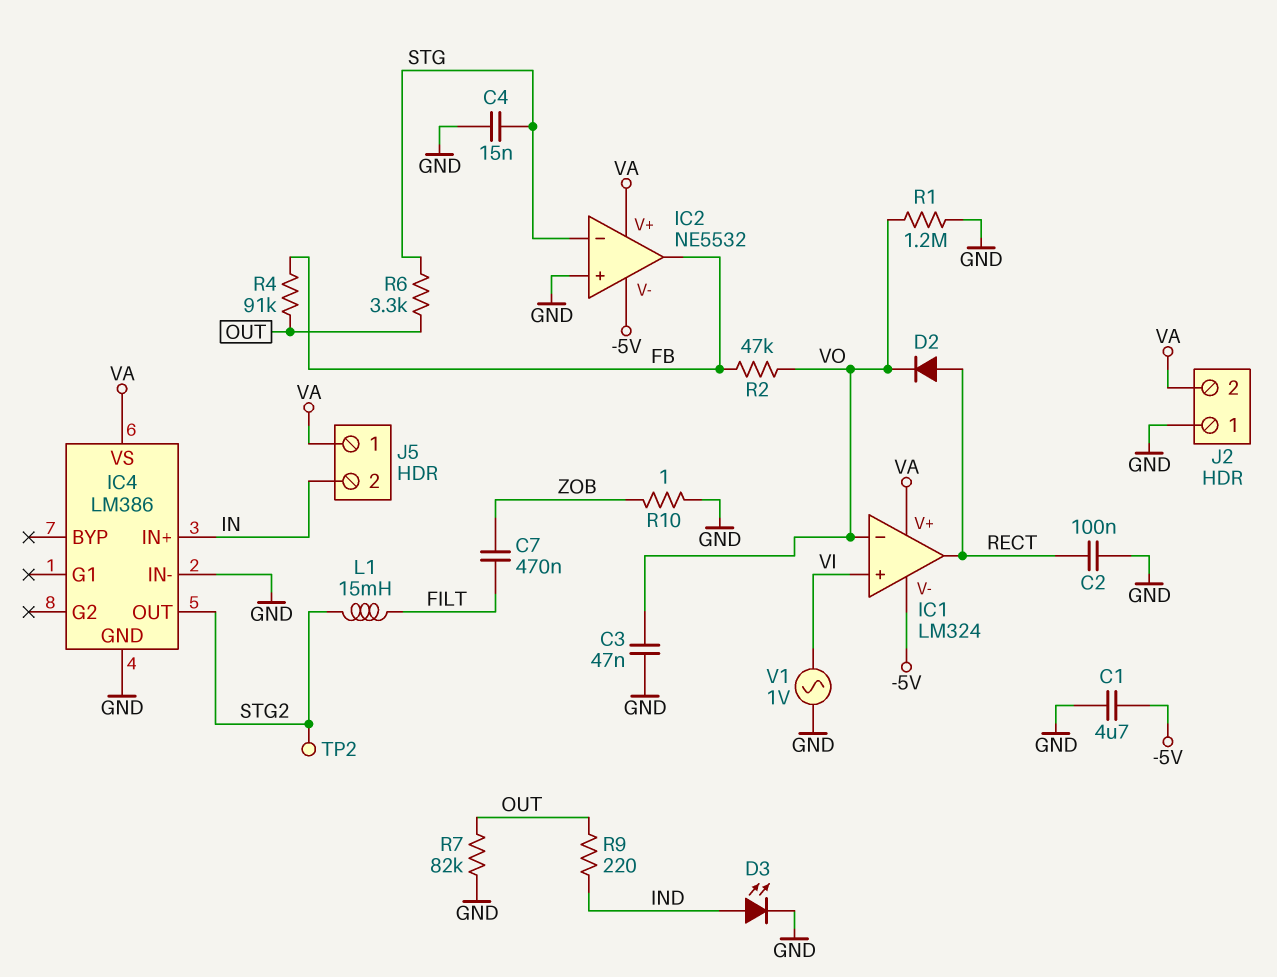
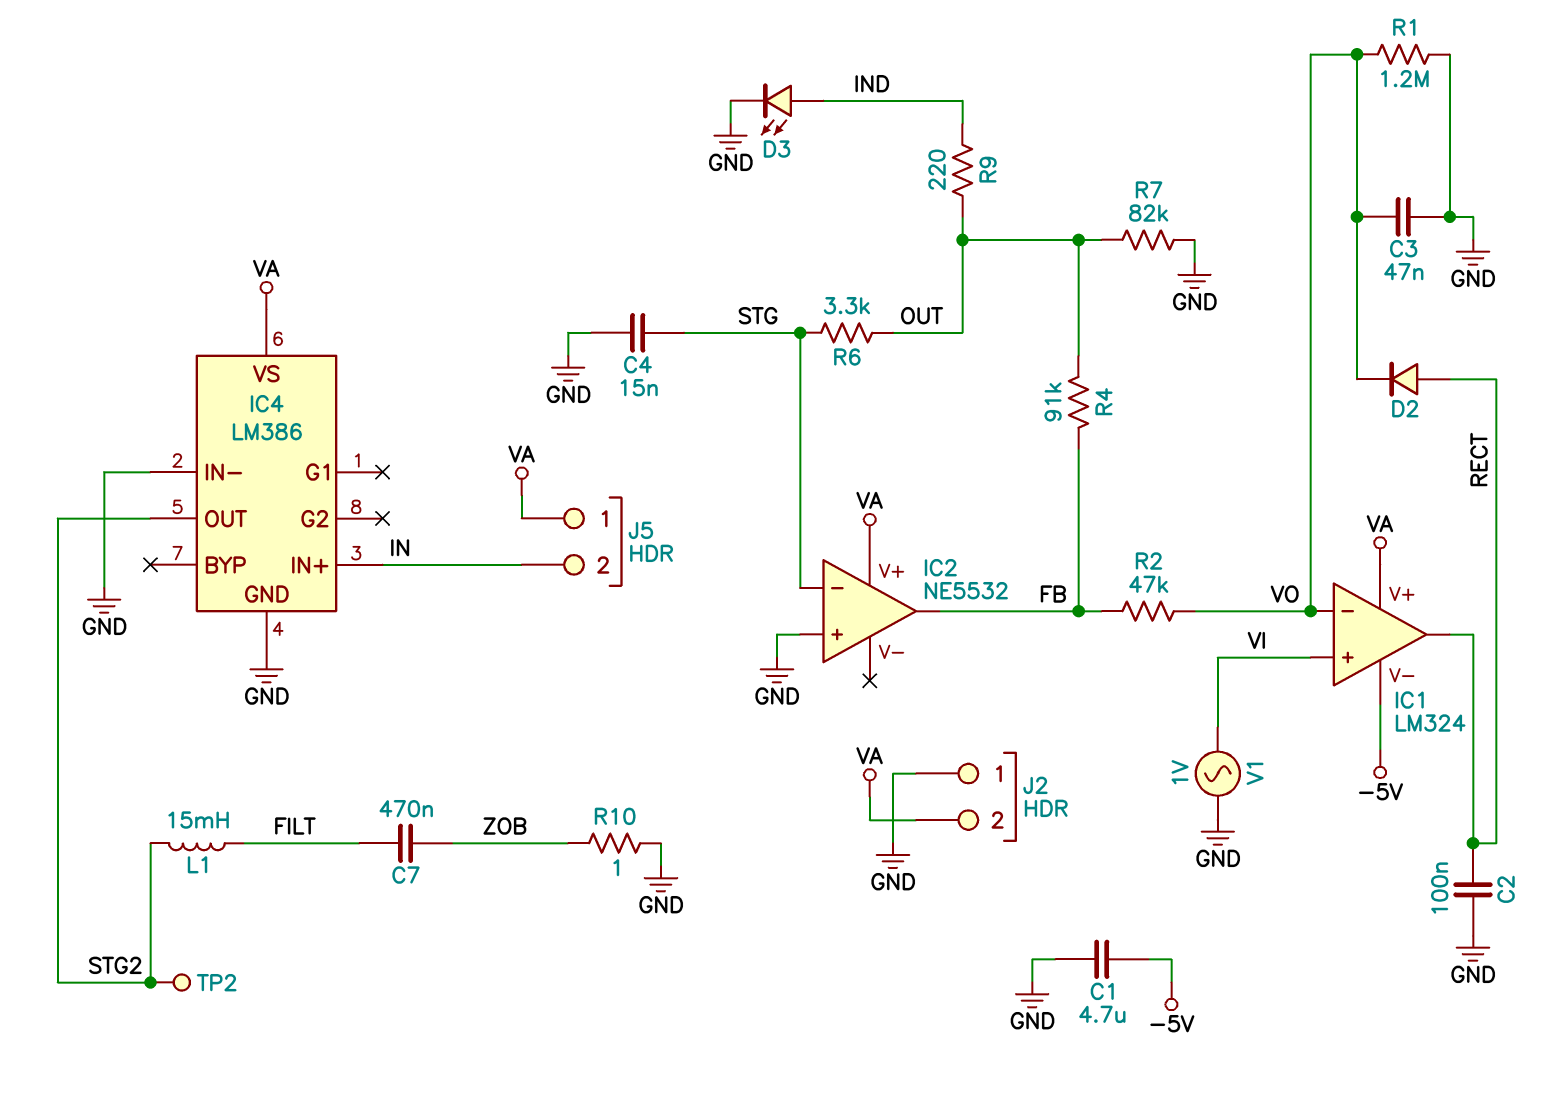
IC2 pin V-: -5V -> none

